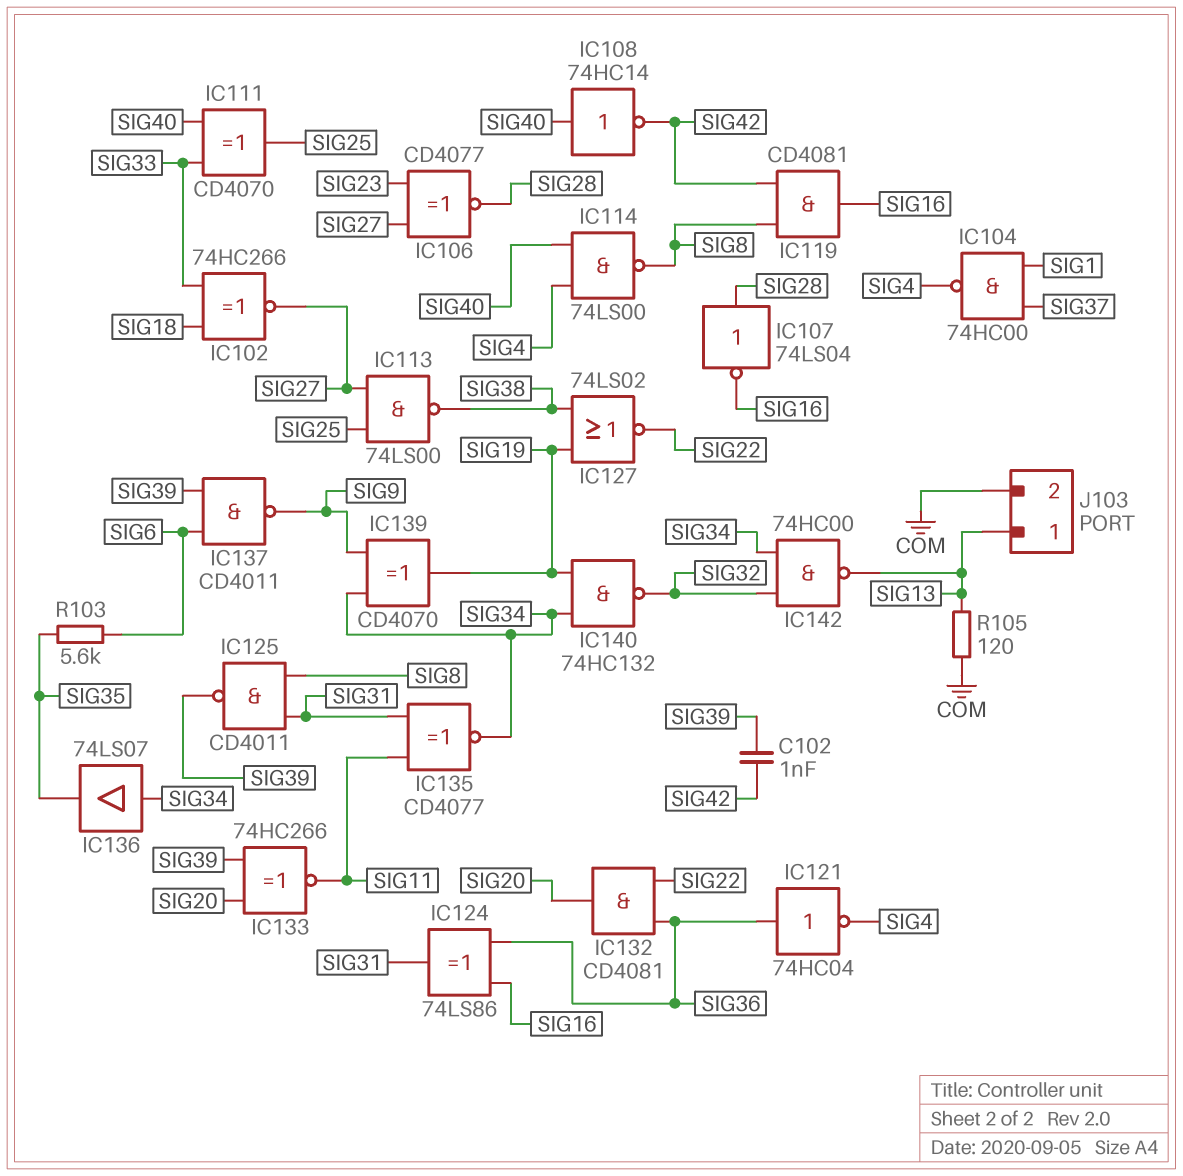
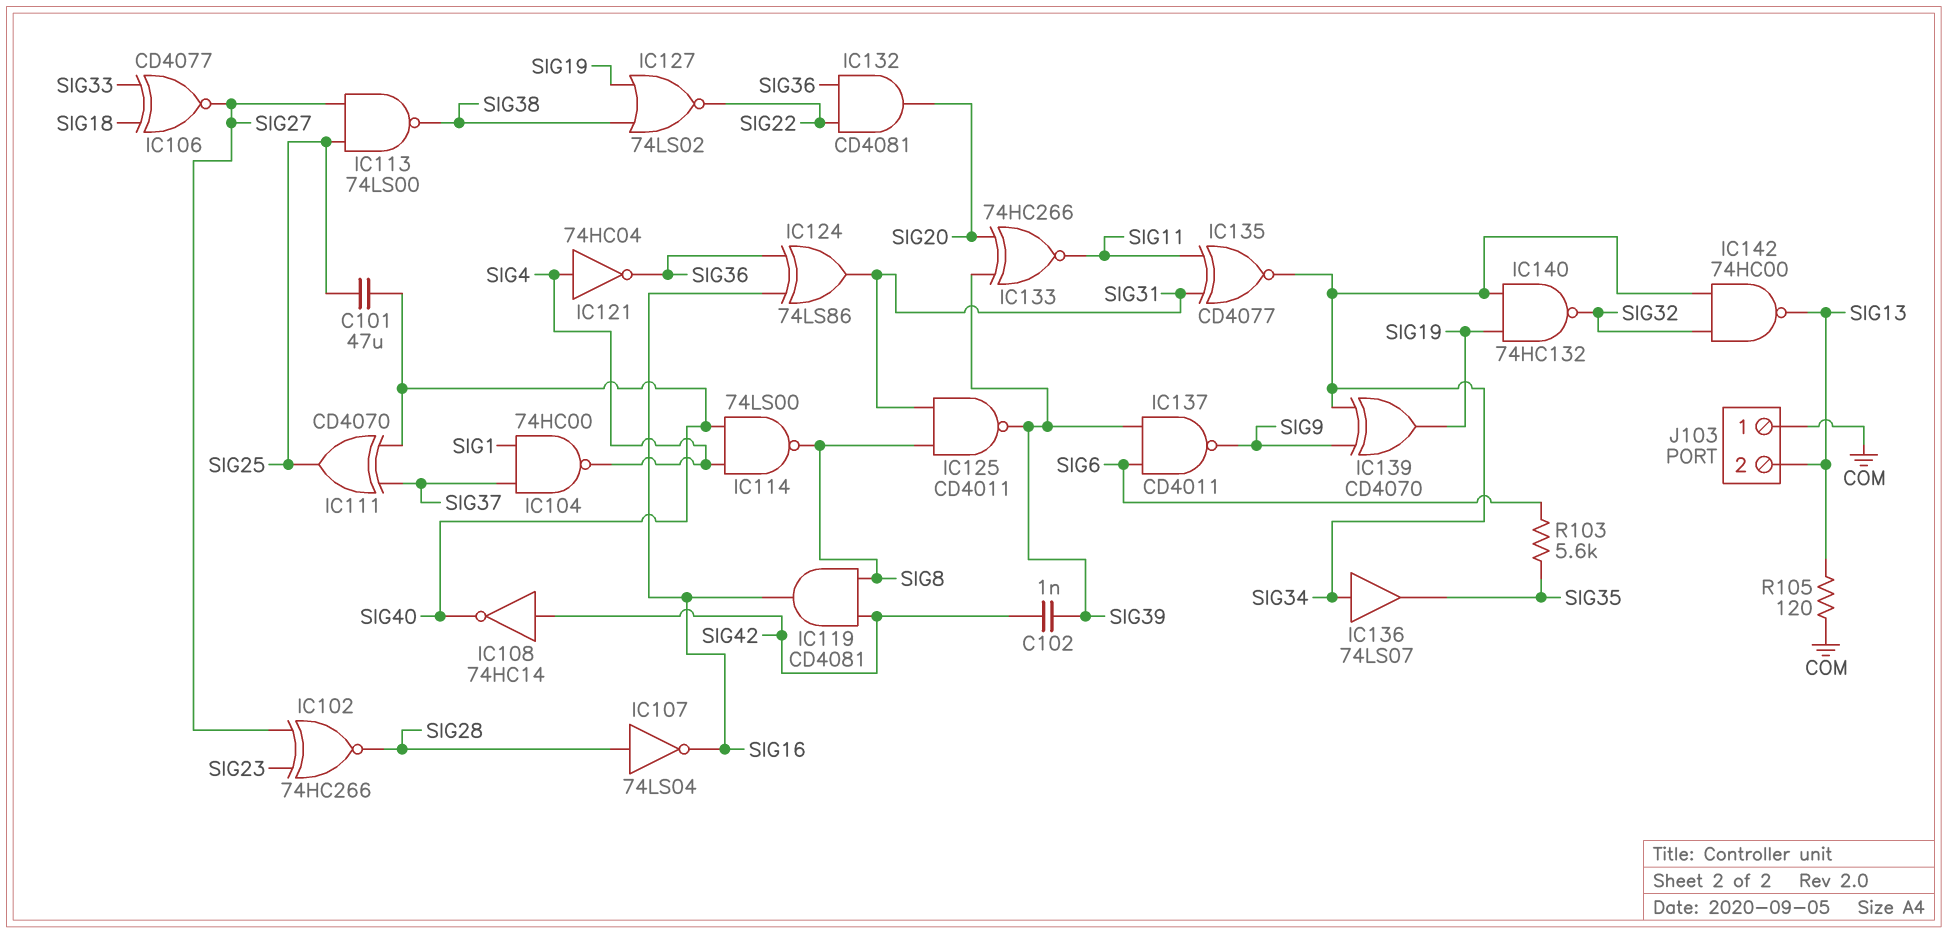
C101: none -> 47uF (SIG25, SIG40)
IC102: XNOR 74HC266 (in SIG18, in SIG33, out SIG27) -> XNOR 74HC266 (in SIG23, in SIG27, out SIG28)
IC106: XNOR CD4077 (in SIG23, in SIG27, out SIG28) -> XNOR CD4077 (in SIG18, in SIG33, out SIG27)
IC108: NOT 74HC14 (in SIG40, out SIG42) -> NOT 74HC14 (in SIG42, out SIG40)
IC111: XOR CD4070 (in SIG33, in SIG40, out SIG25) -> XOR CD4070 (in SIG37, in SIG40, out SIG25)
IC121: NOT 74HC04 (in SIG36, out SIG4) -> NOT 74HC04 (in SIG4, out SIG36)
J103 pin 1: SIG13 -> COM
J103 pin 2: COM -> SIG13

